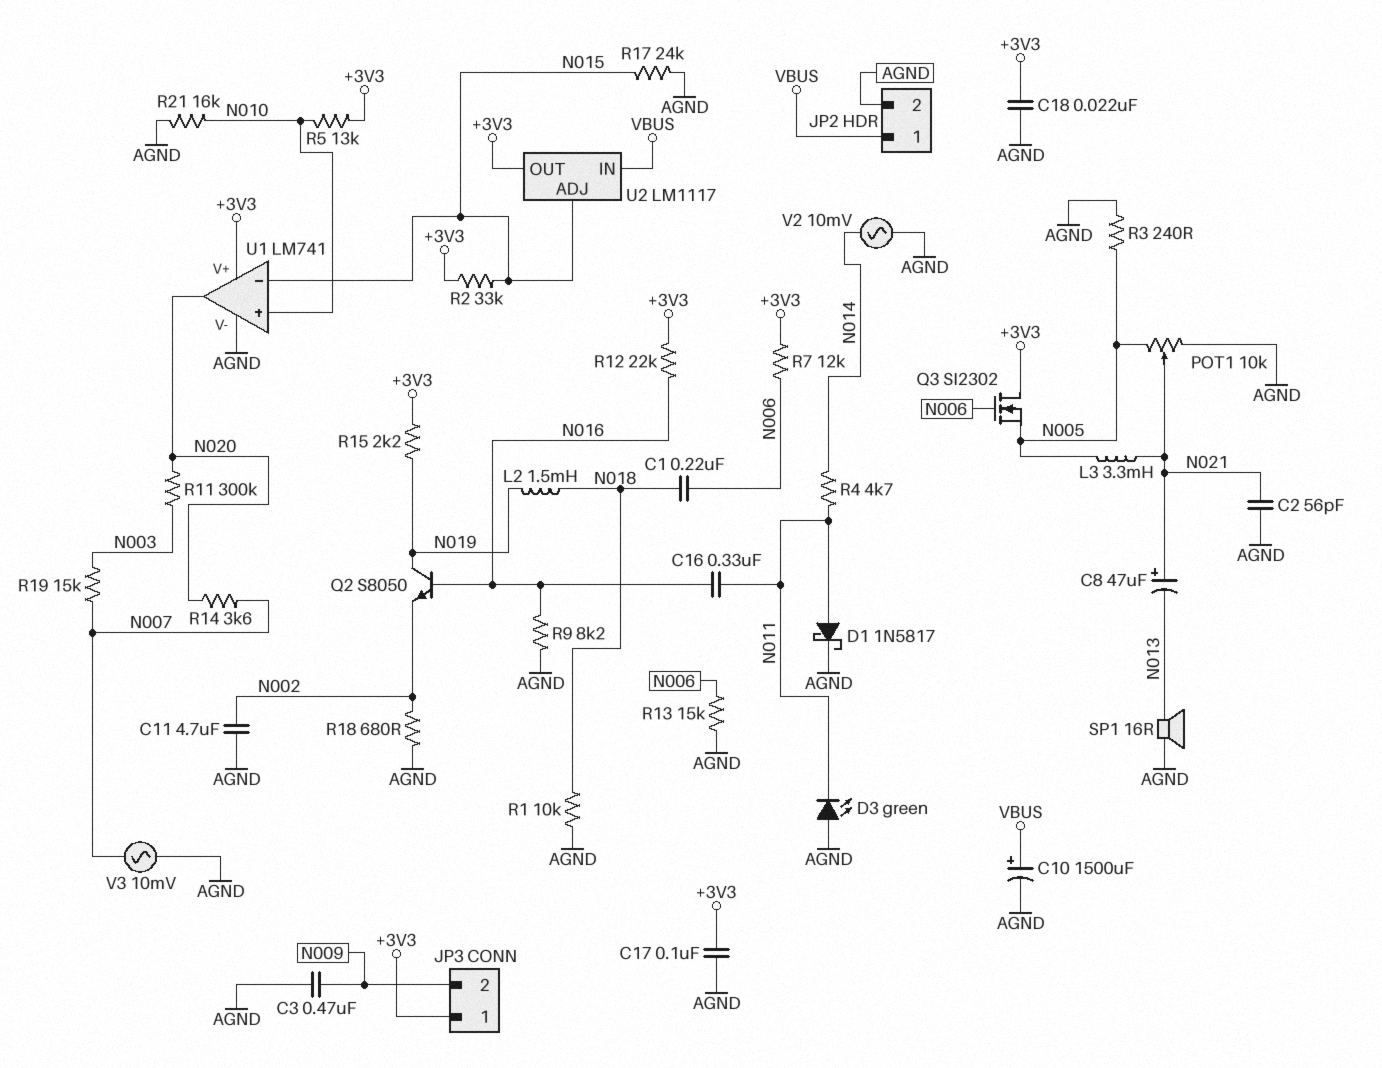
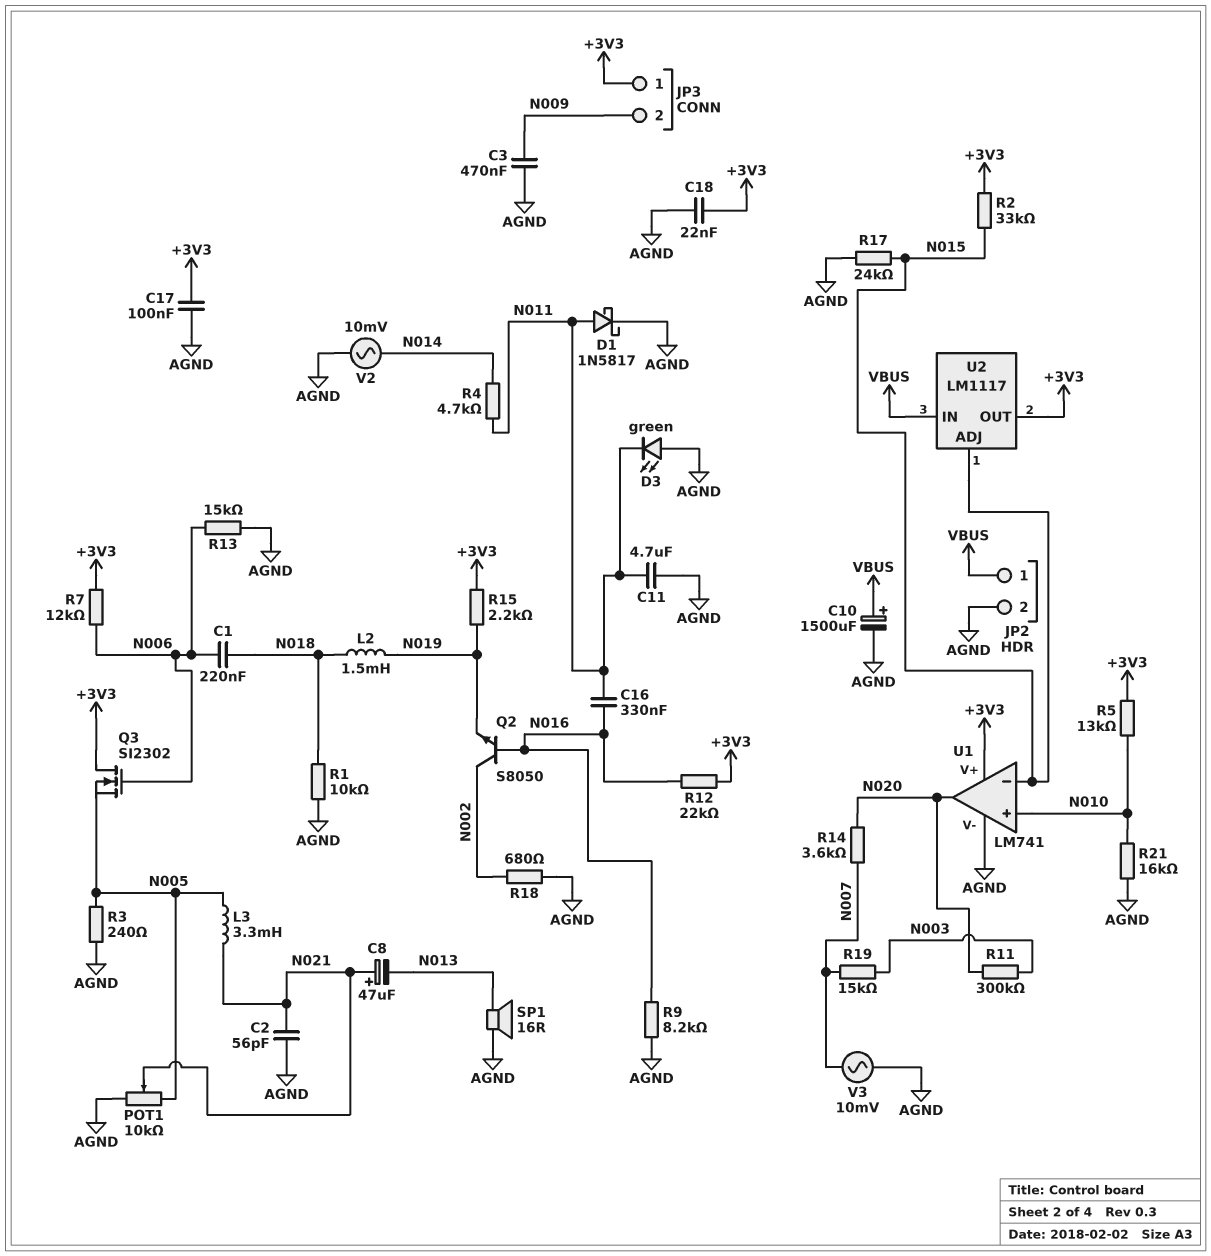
C11: 4.7uF (AGND, N002) -> 4.7uF (AGND, N011)
Q2: NPN S8050 (B N016, C N019, E N002) -> NPN S8050 (B N016, C N002, E N019)

